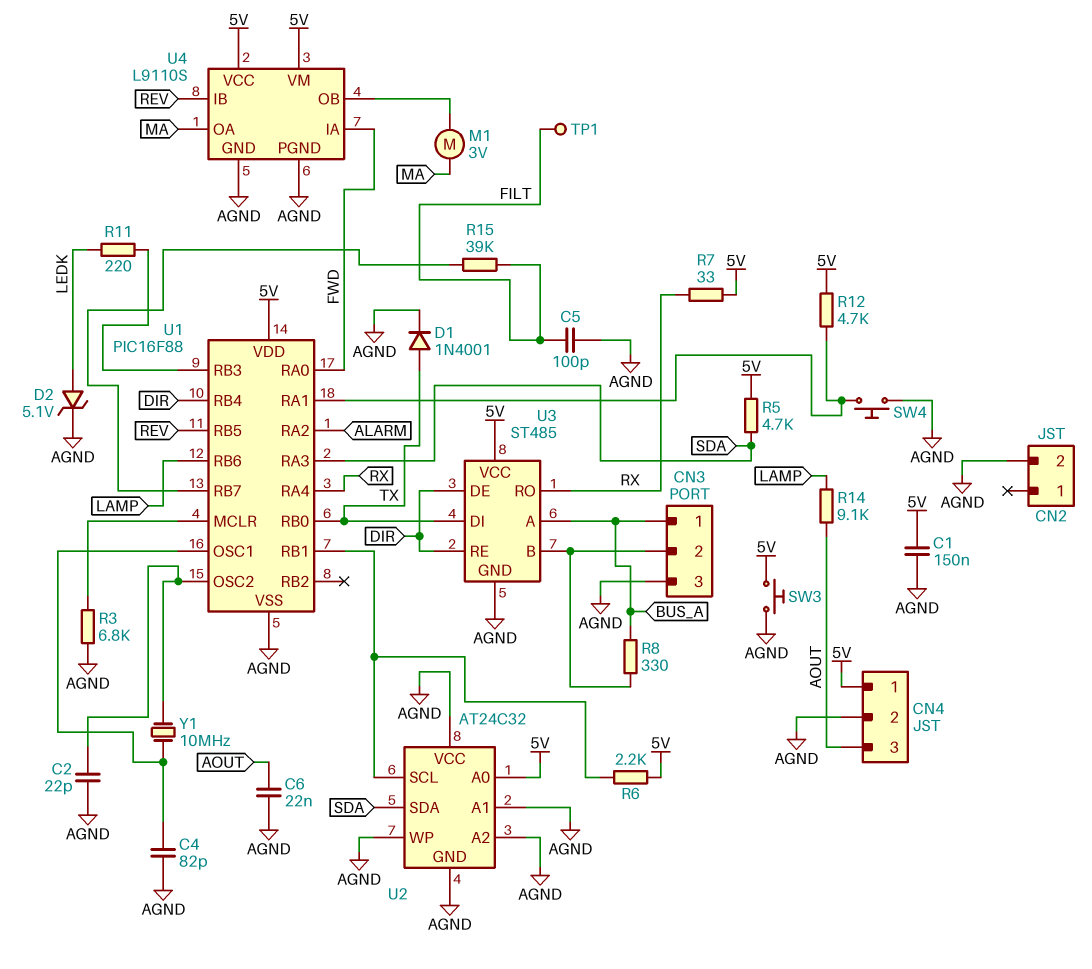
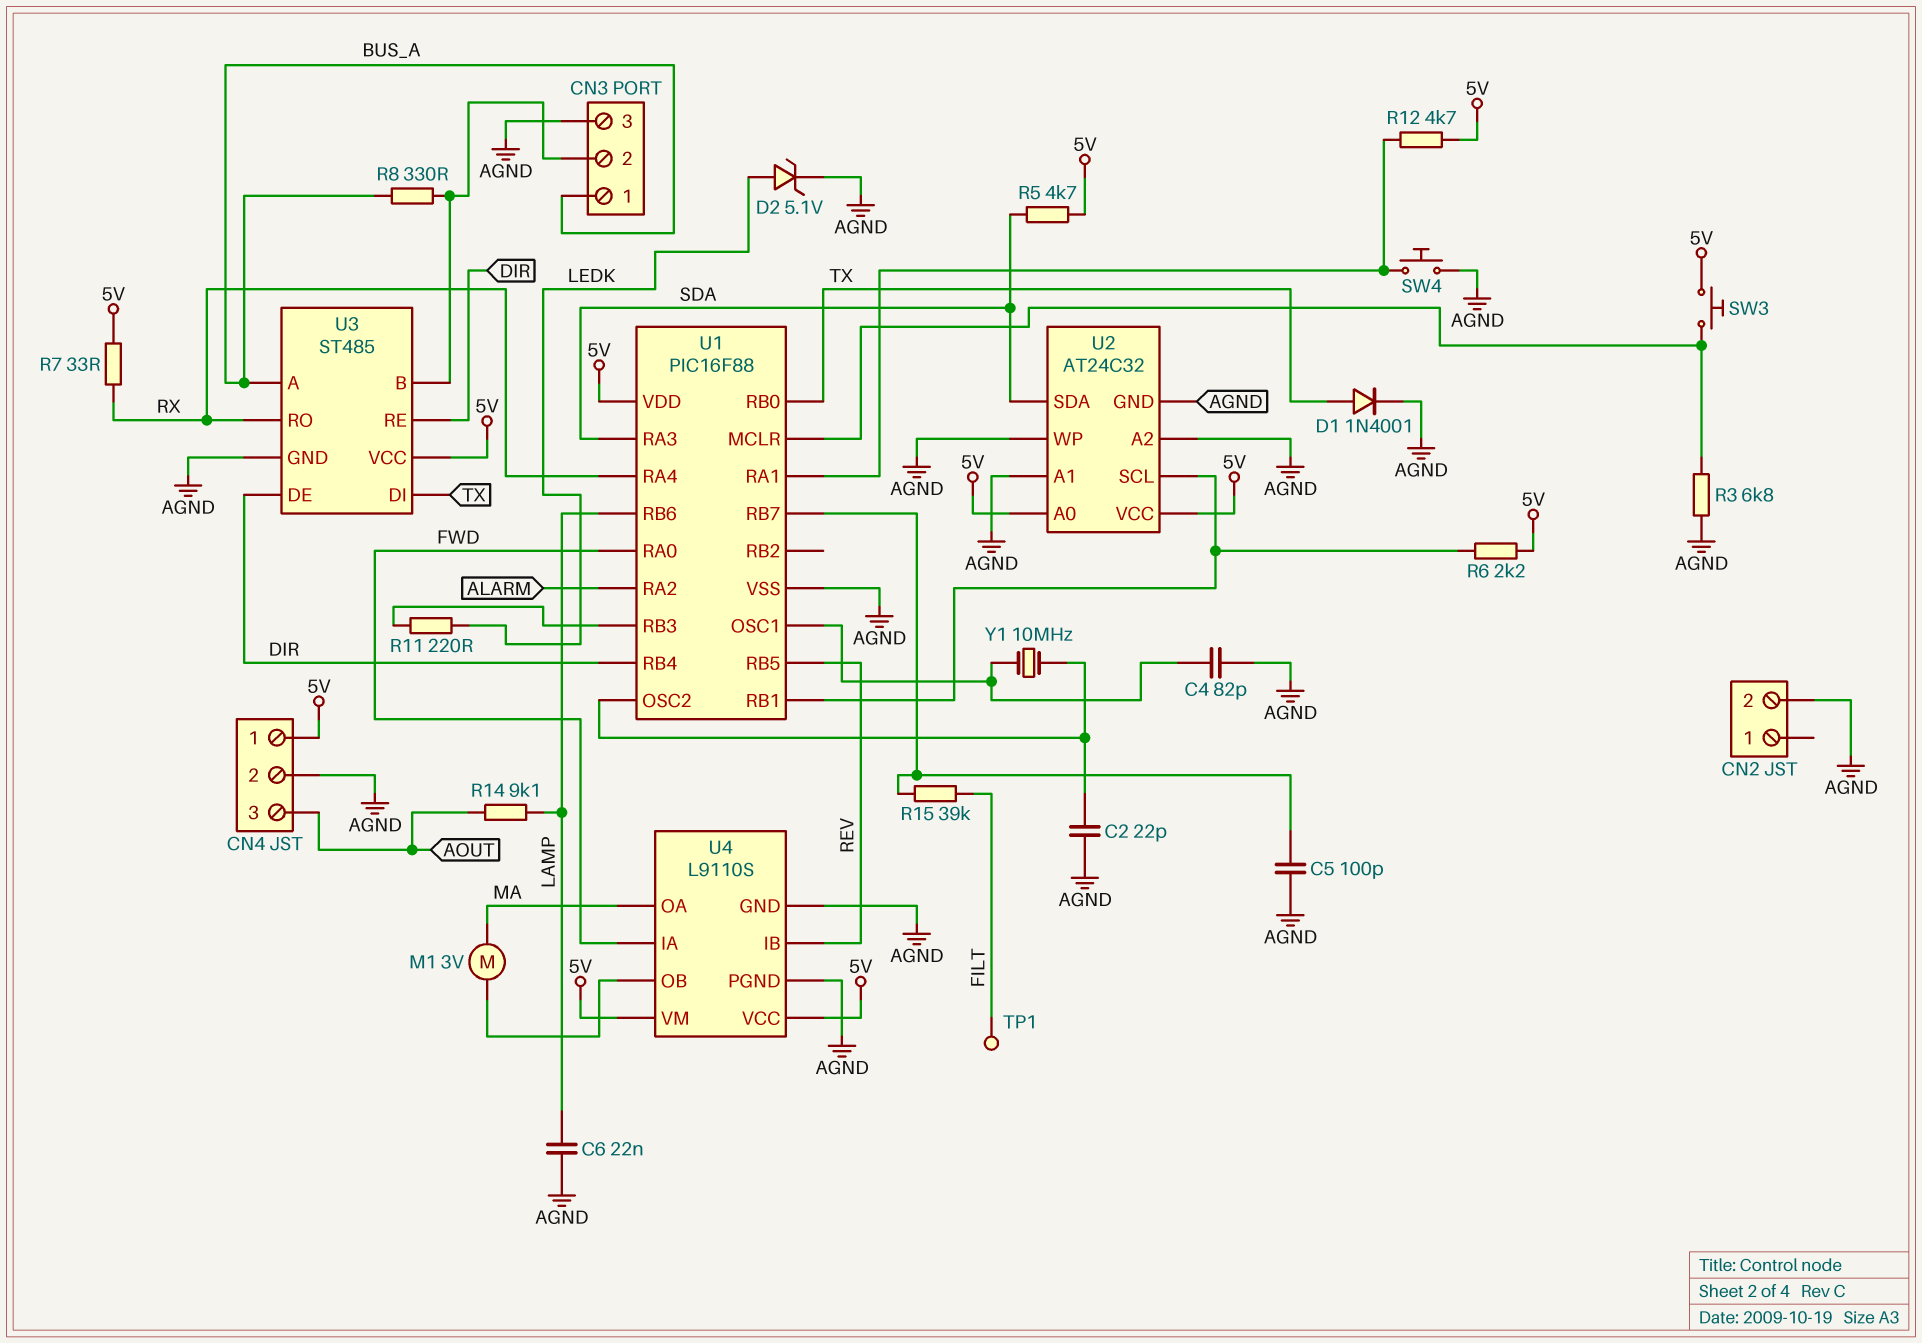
C1: 150nF (5V, AGND) -> none
C5: 100pF (AGND, FILT) -> 100pF (AGND, U1/RB7)
C6: 22nF (AGND, AOUT) -> 22nF (AGND, LAMP)
SW3: button (5V, AGND) -> button (5V, U1/MCLR)
U2 pin VCC: AGND -> 5V

